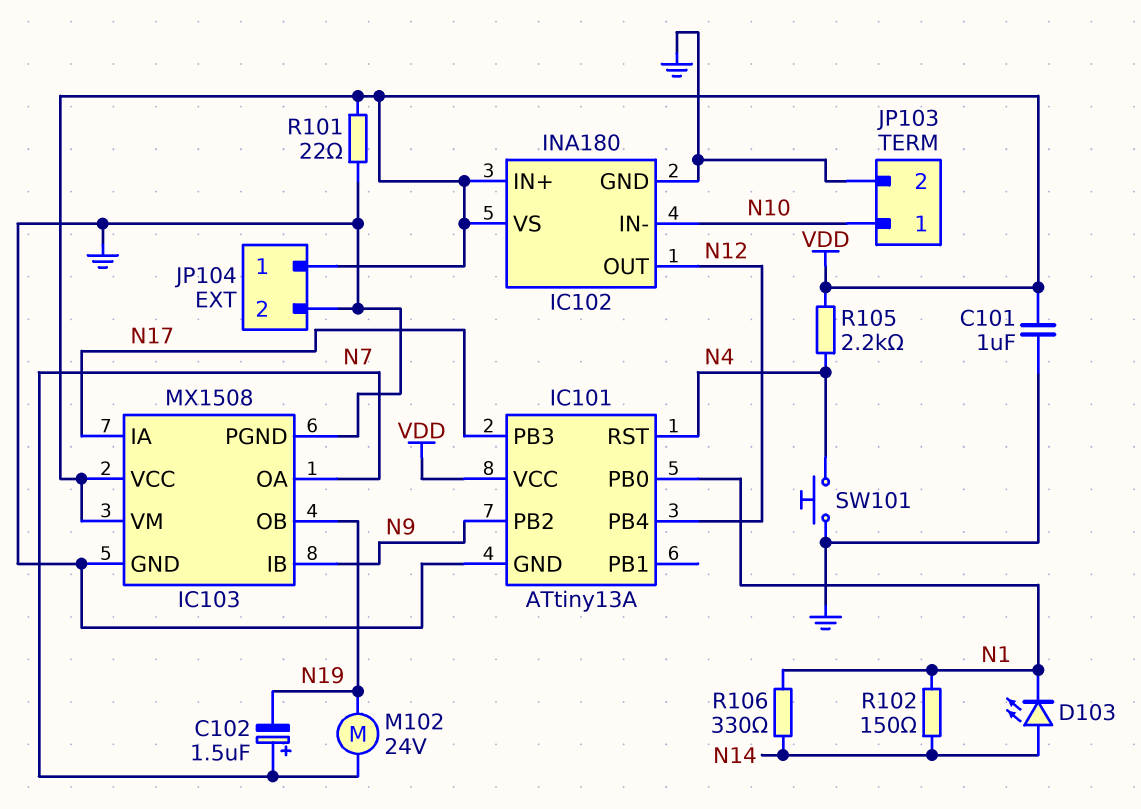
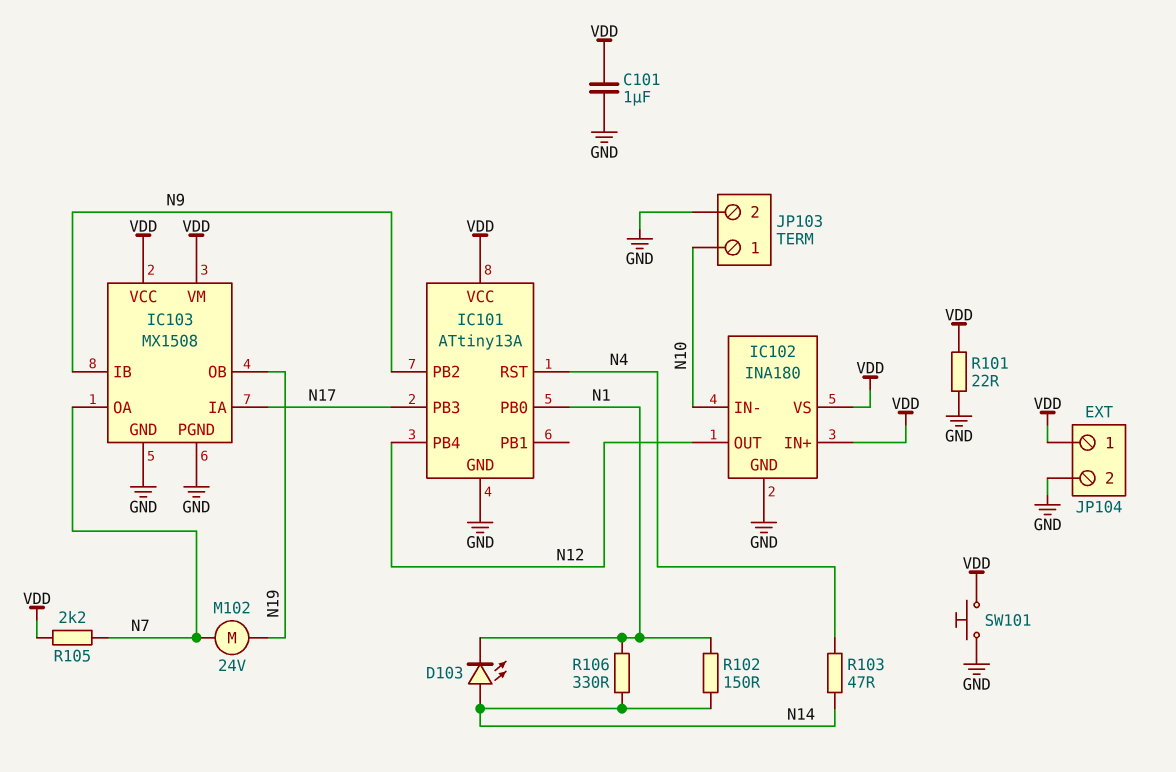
C102: 1.5uF (plus N7, minus N19) -> none
R103: none -> 47 (N4, N14)
R105: 2.2k (N4, VDD) -> 2.2k (N7, VDD)
SW101: button (GND, N4) -> button (GND, VDD)

